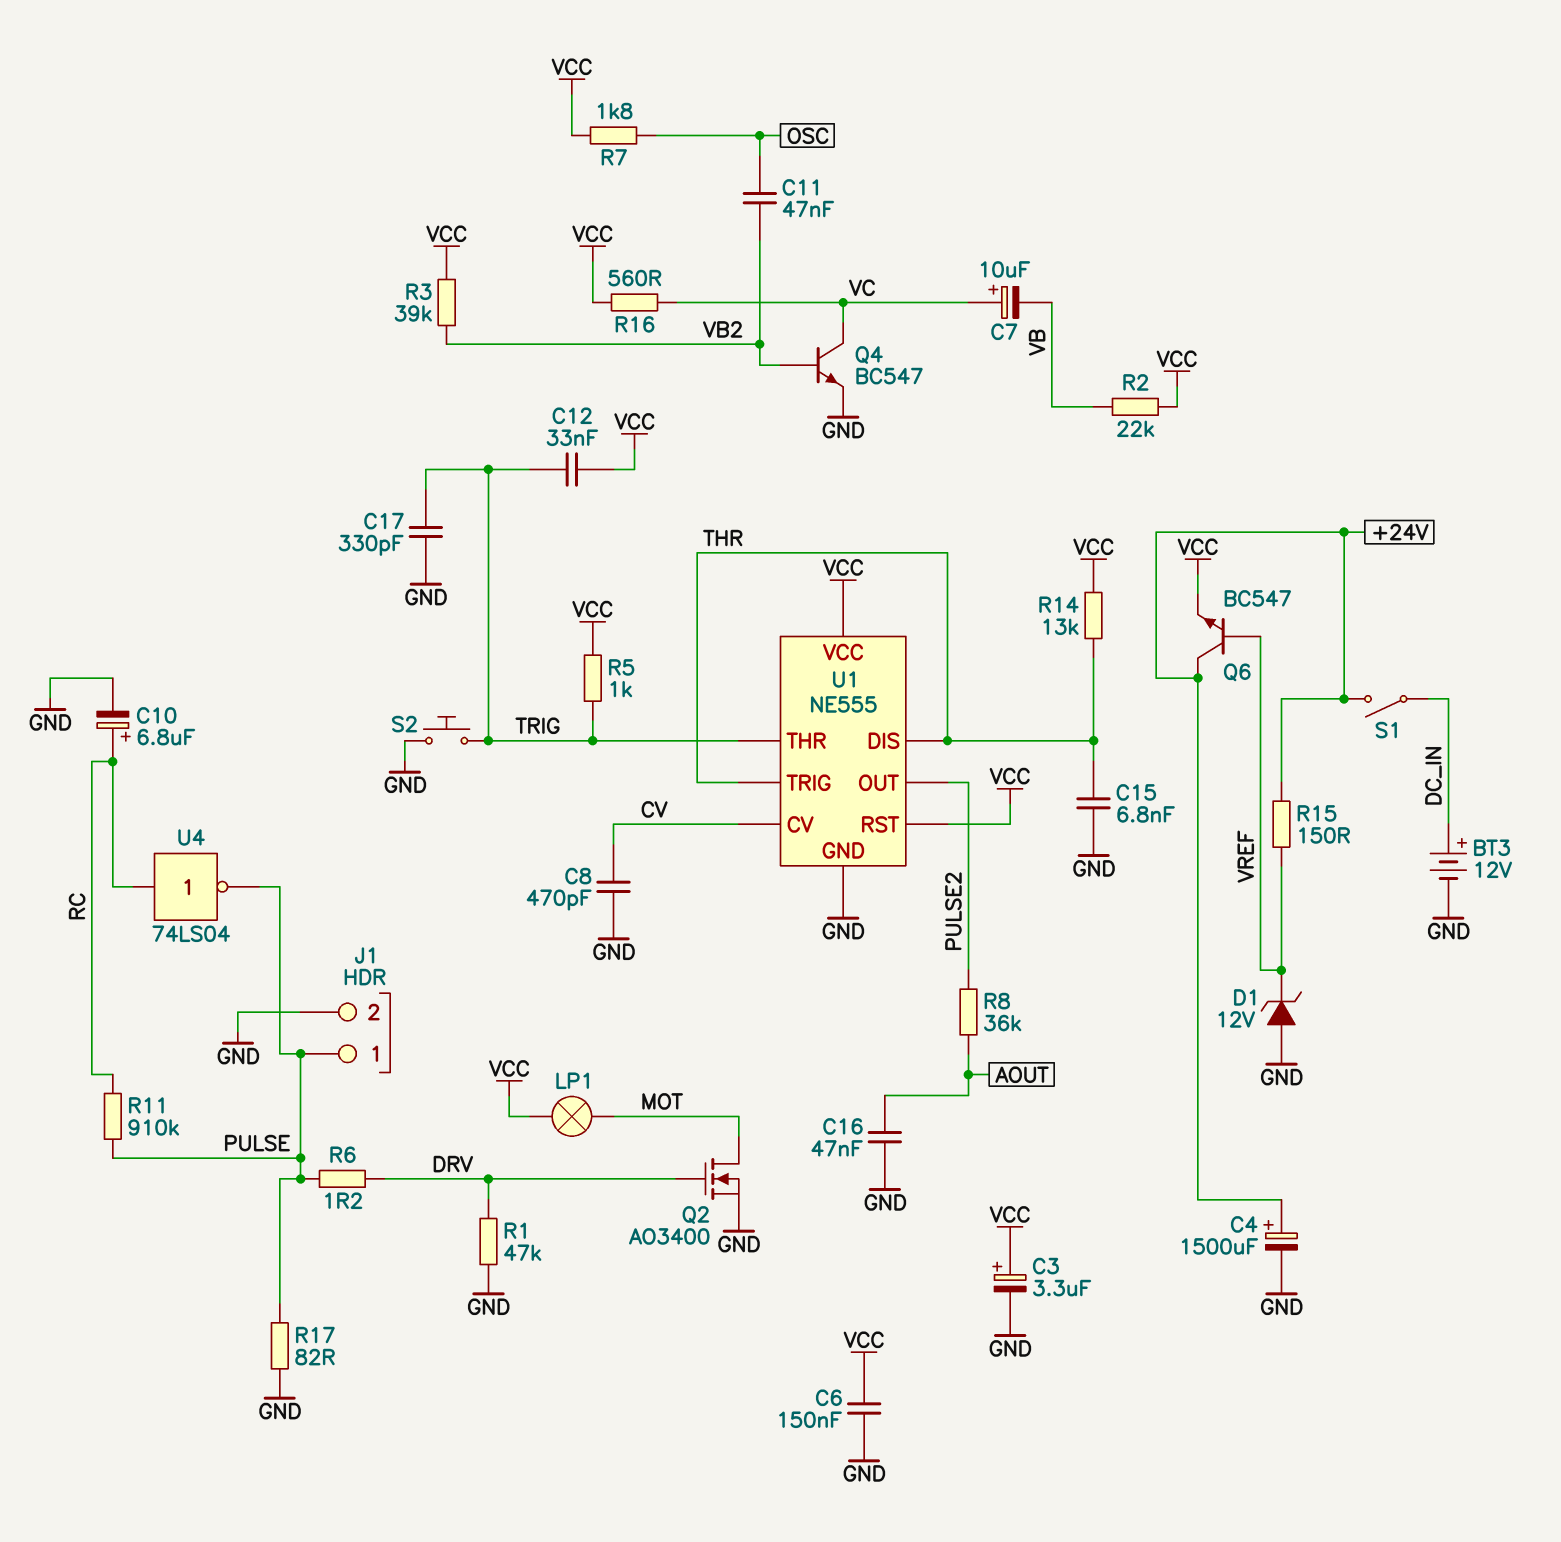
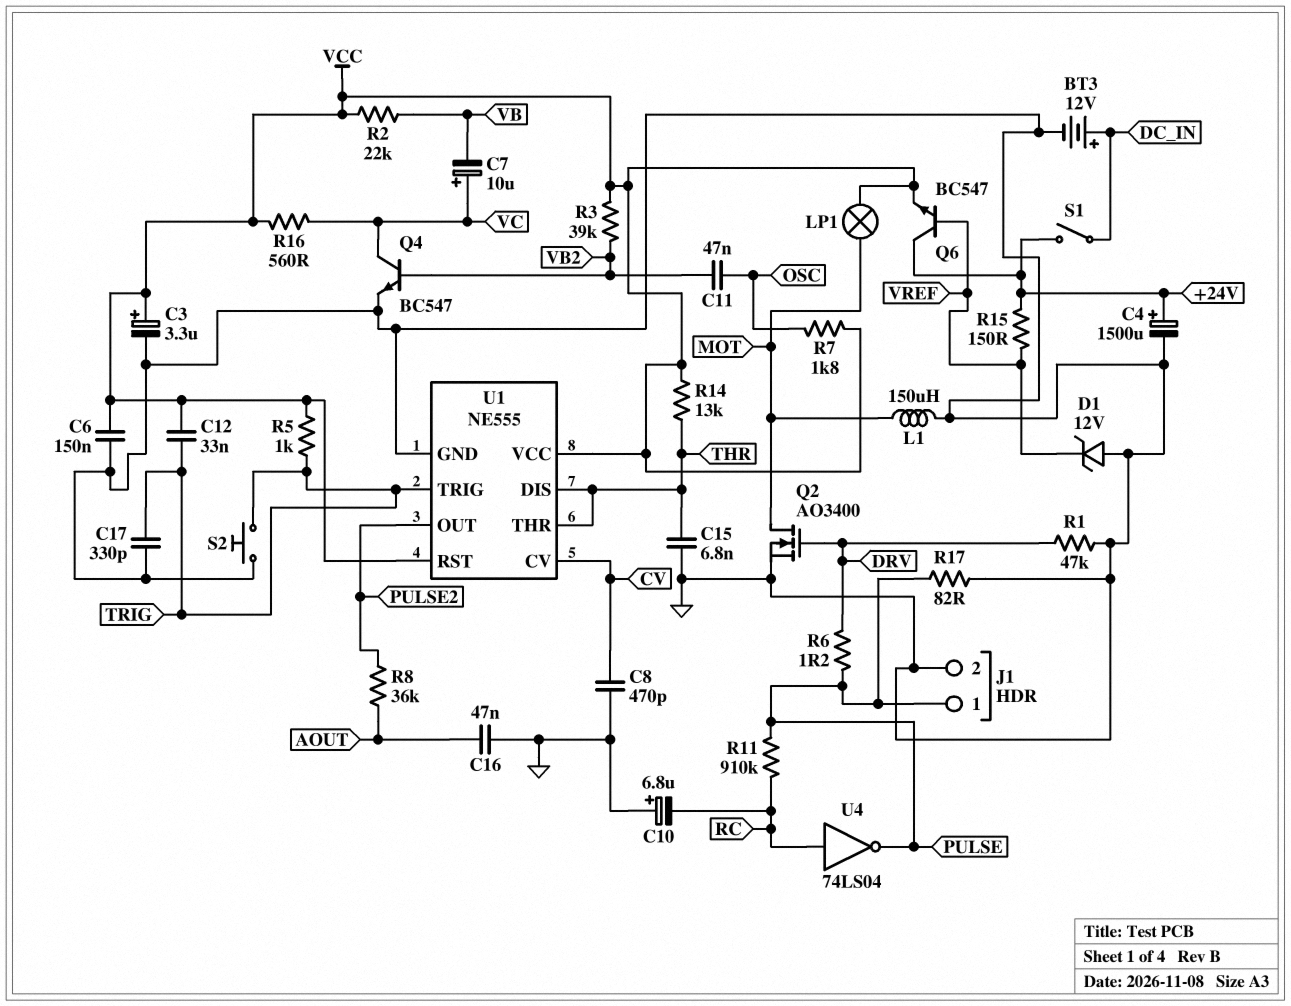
C10: 6.8uF (plus RC, minus GND) -> 6.8uF (plus GND, minus RC)
L1: none -> 150uH (GND, MOT)
U1 pin THR: TRIG -> THR
U1 pin TRIG: THR -> TRIG

